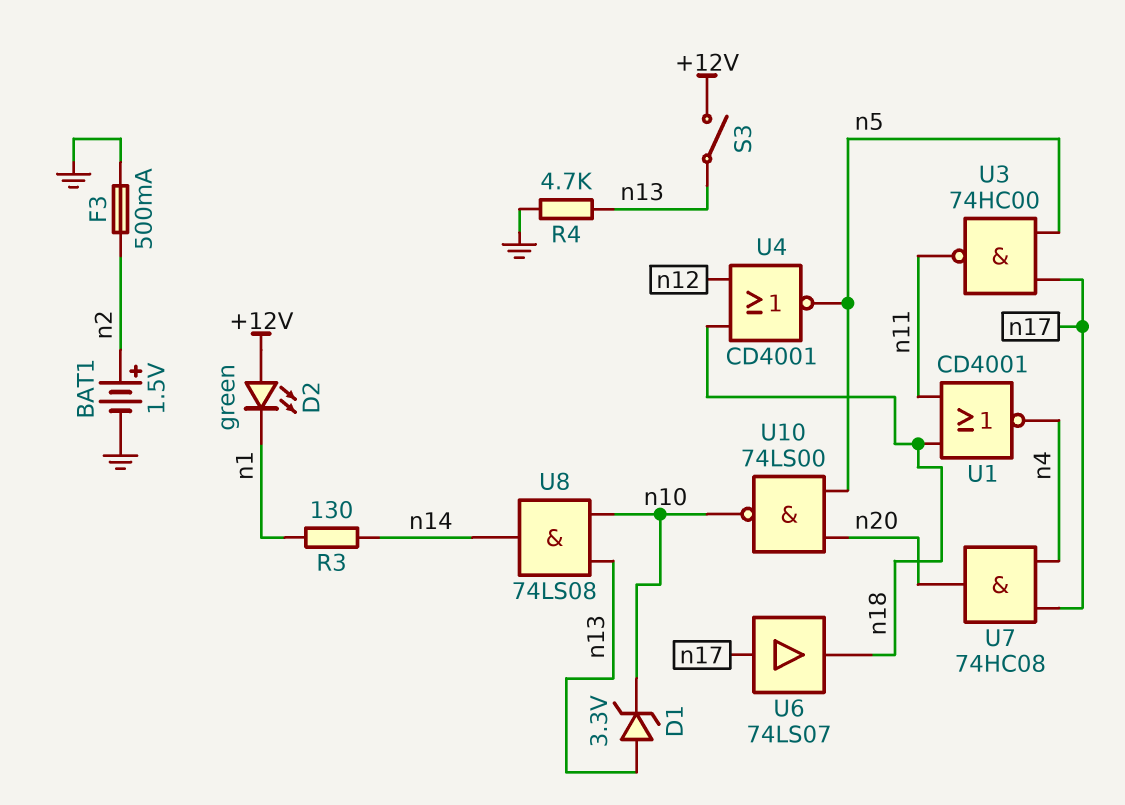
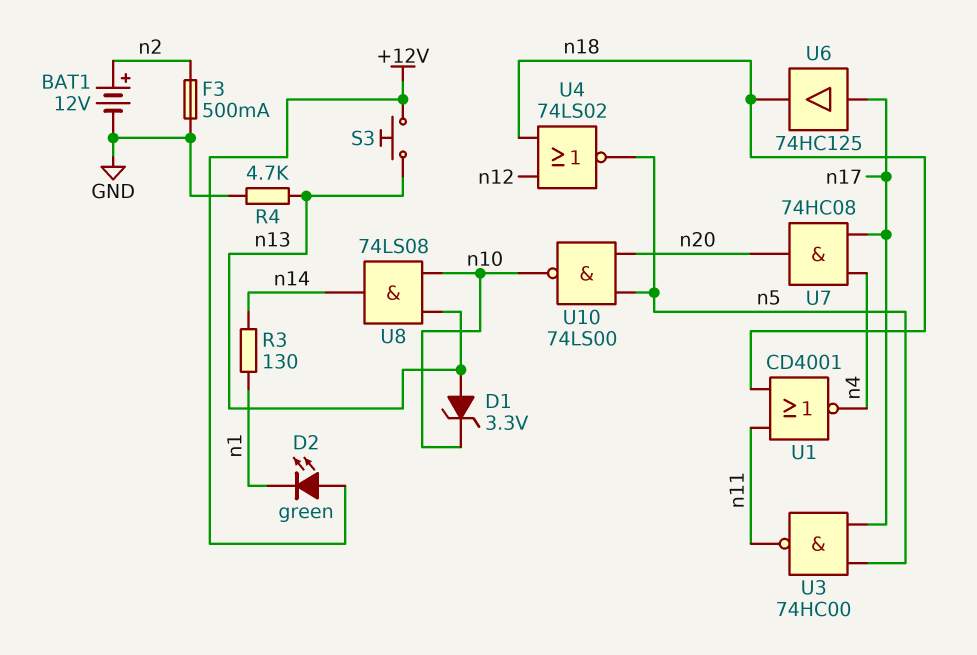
BAT1: 1.5V (plus n2, minus GND) -> 12V (plus n2, minus GND)
S3: switch (+12V, n13) -> button (+12V, n13)
U4: NOR CD4001 (in n12, in n18, out n5) -> NOR 74LS02 (in n12, in n18, out n5)
U6: buffer 74LS07 (in n17, out n18) -> buffer 74HC125 (in n17, out n18)

